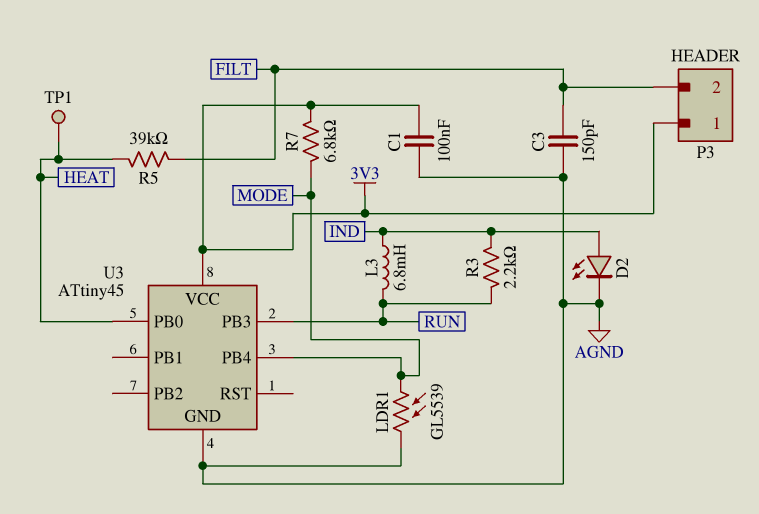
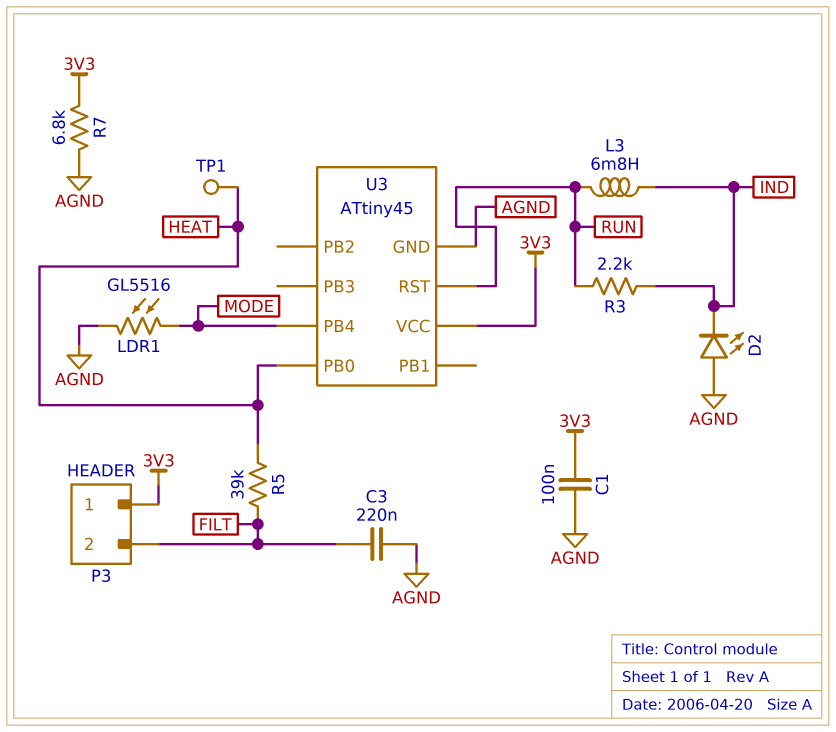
C3: 150pF (AGND, FILT) -> 220nF (AGND, FILT)
D2: LED (A IND, K AGND) -> LED (A AGND, K IND)
LDR1: GL5539 (AGND, MODE) -> GL5516 (AGND, MODE)
R7: 6.8k (3V3, MODE) -> 6.8k (3V3, AGND)
U3 pin PB3: RUN -> none
U3 pin RST: none -> RUN

